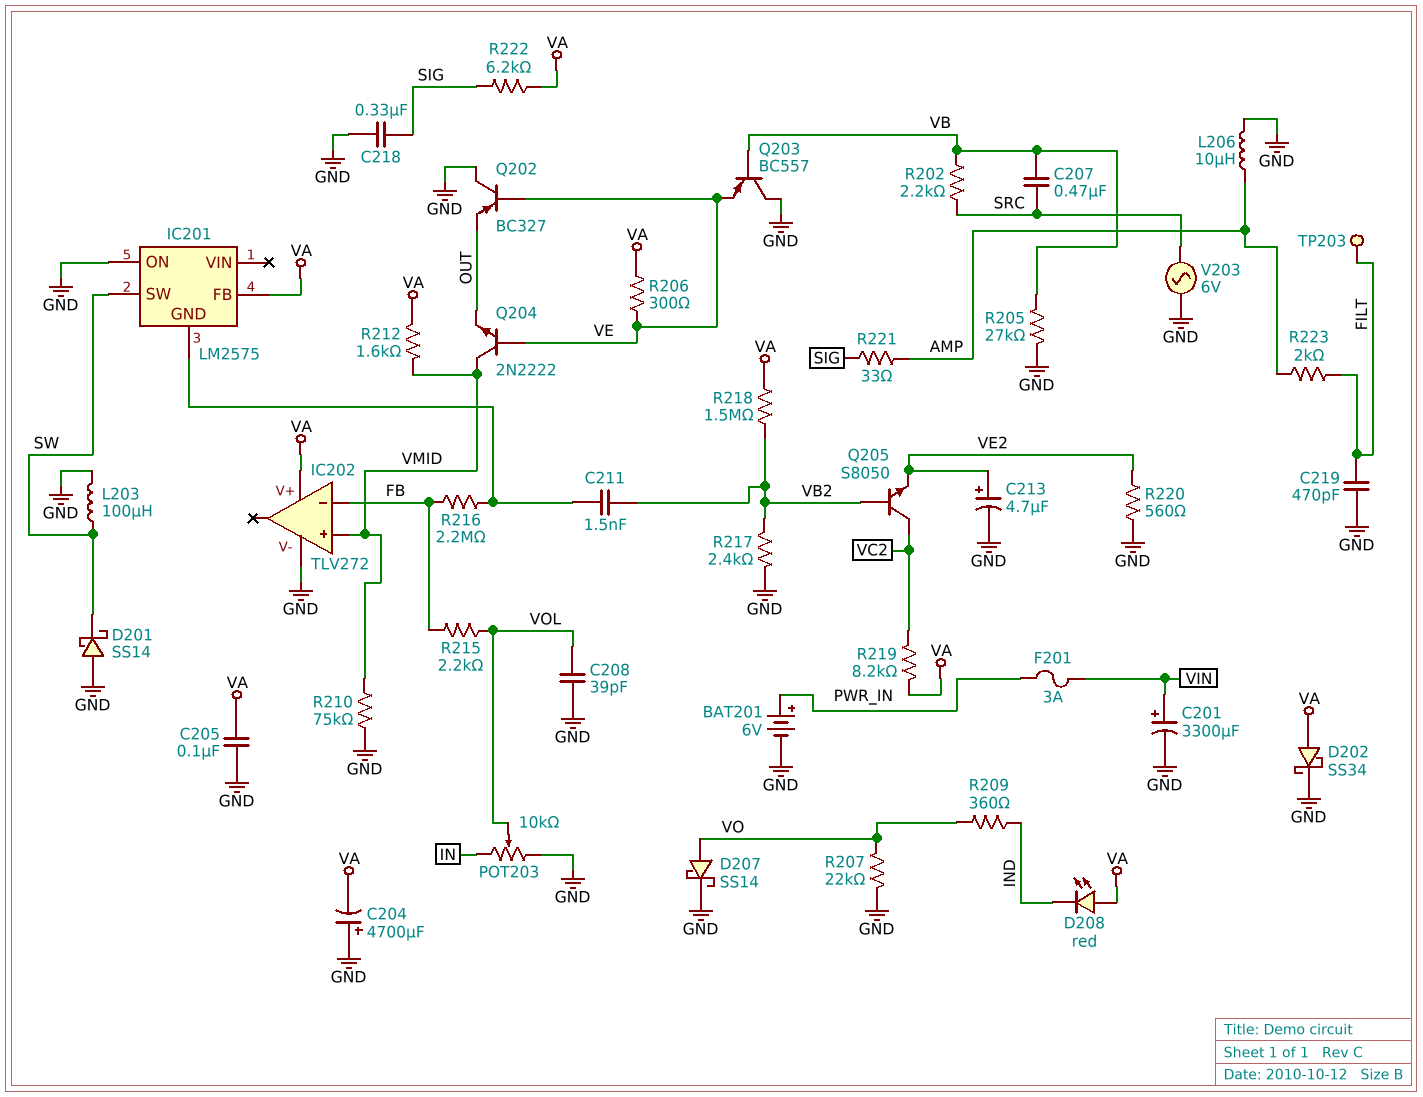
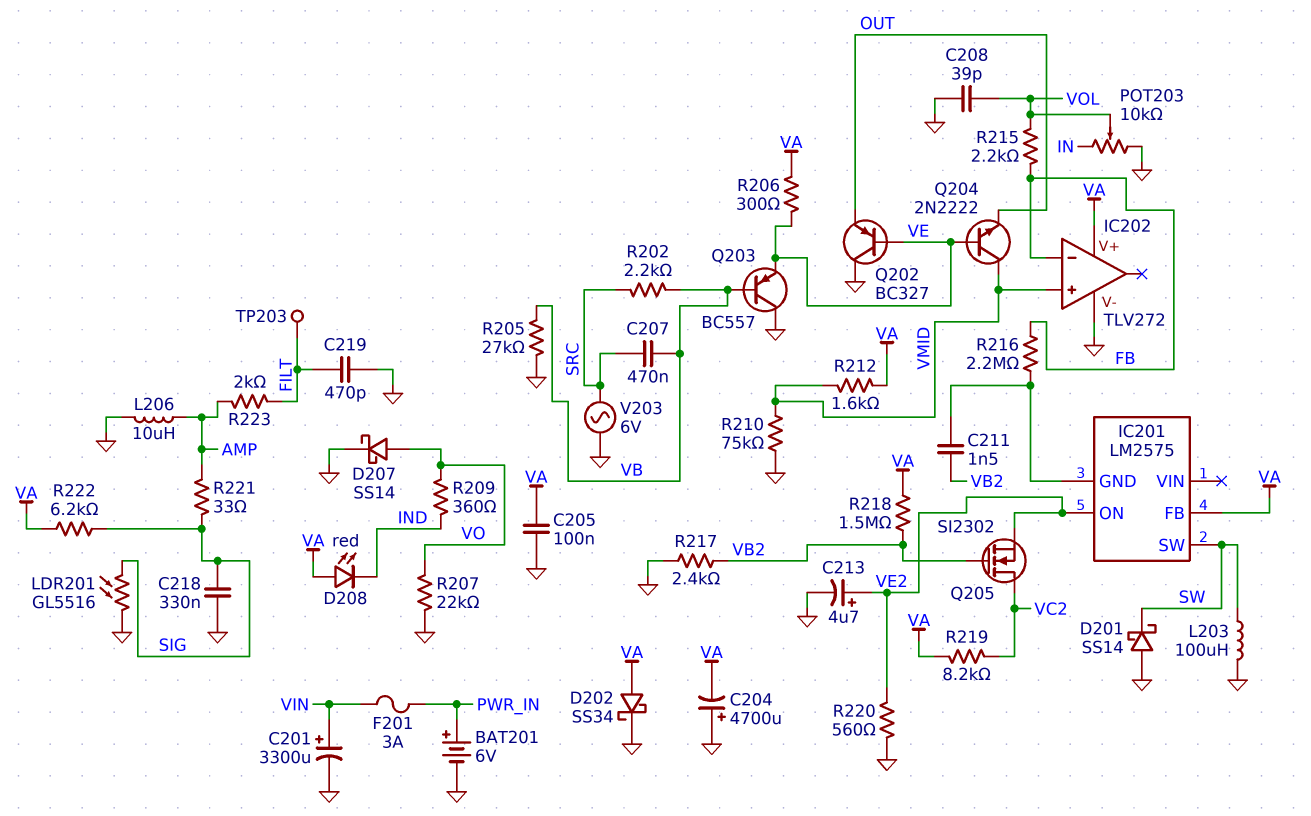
IC201 pin ON: GND -> VE2
LDR201: none -> GL5516 (GND, SIG)
Q205: NPN S8050 (B VB2, C VC2, E VE2) -> NMOS SI2302 (G VB2, D VC2, S VE2)

